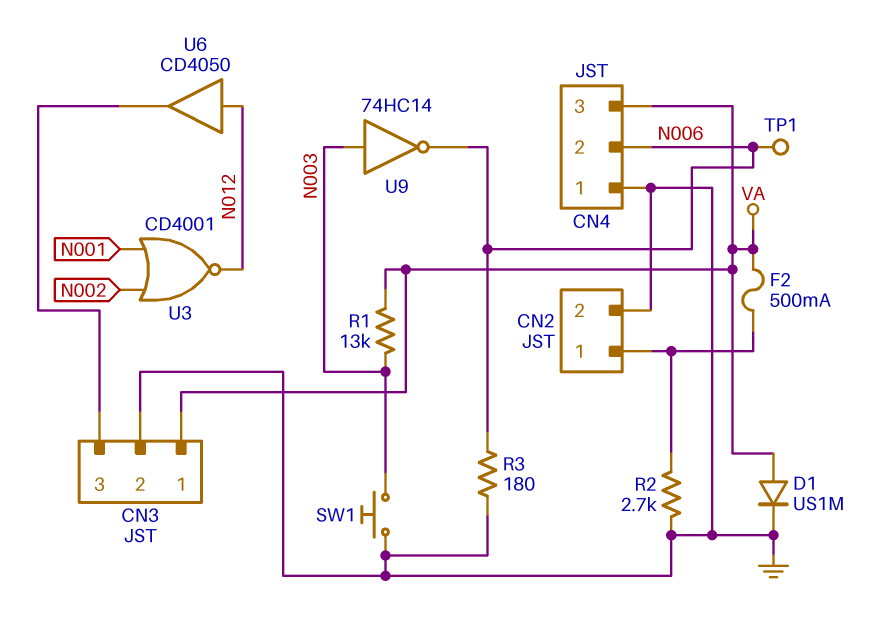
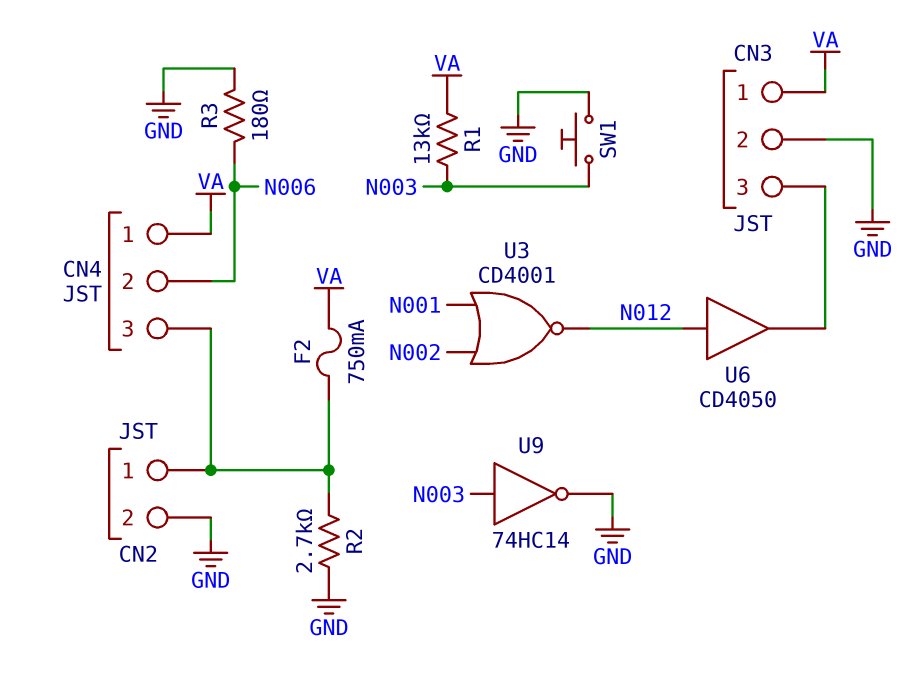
CN4 pin 1: GND -> VA
CN4 pin 3: VA -> CN2/1
D1: diode US1M (A VA, K GND) -> none
F2: 500mA (CN2/1, VA) -> 750mA (CN2/1, VA)
TP1: test point (N006) -> none
U9: NOT 74HC14 (in N003, out N006) -> NOT 74HC14 (in N003, out GND)

